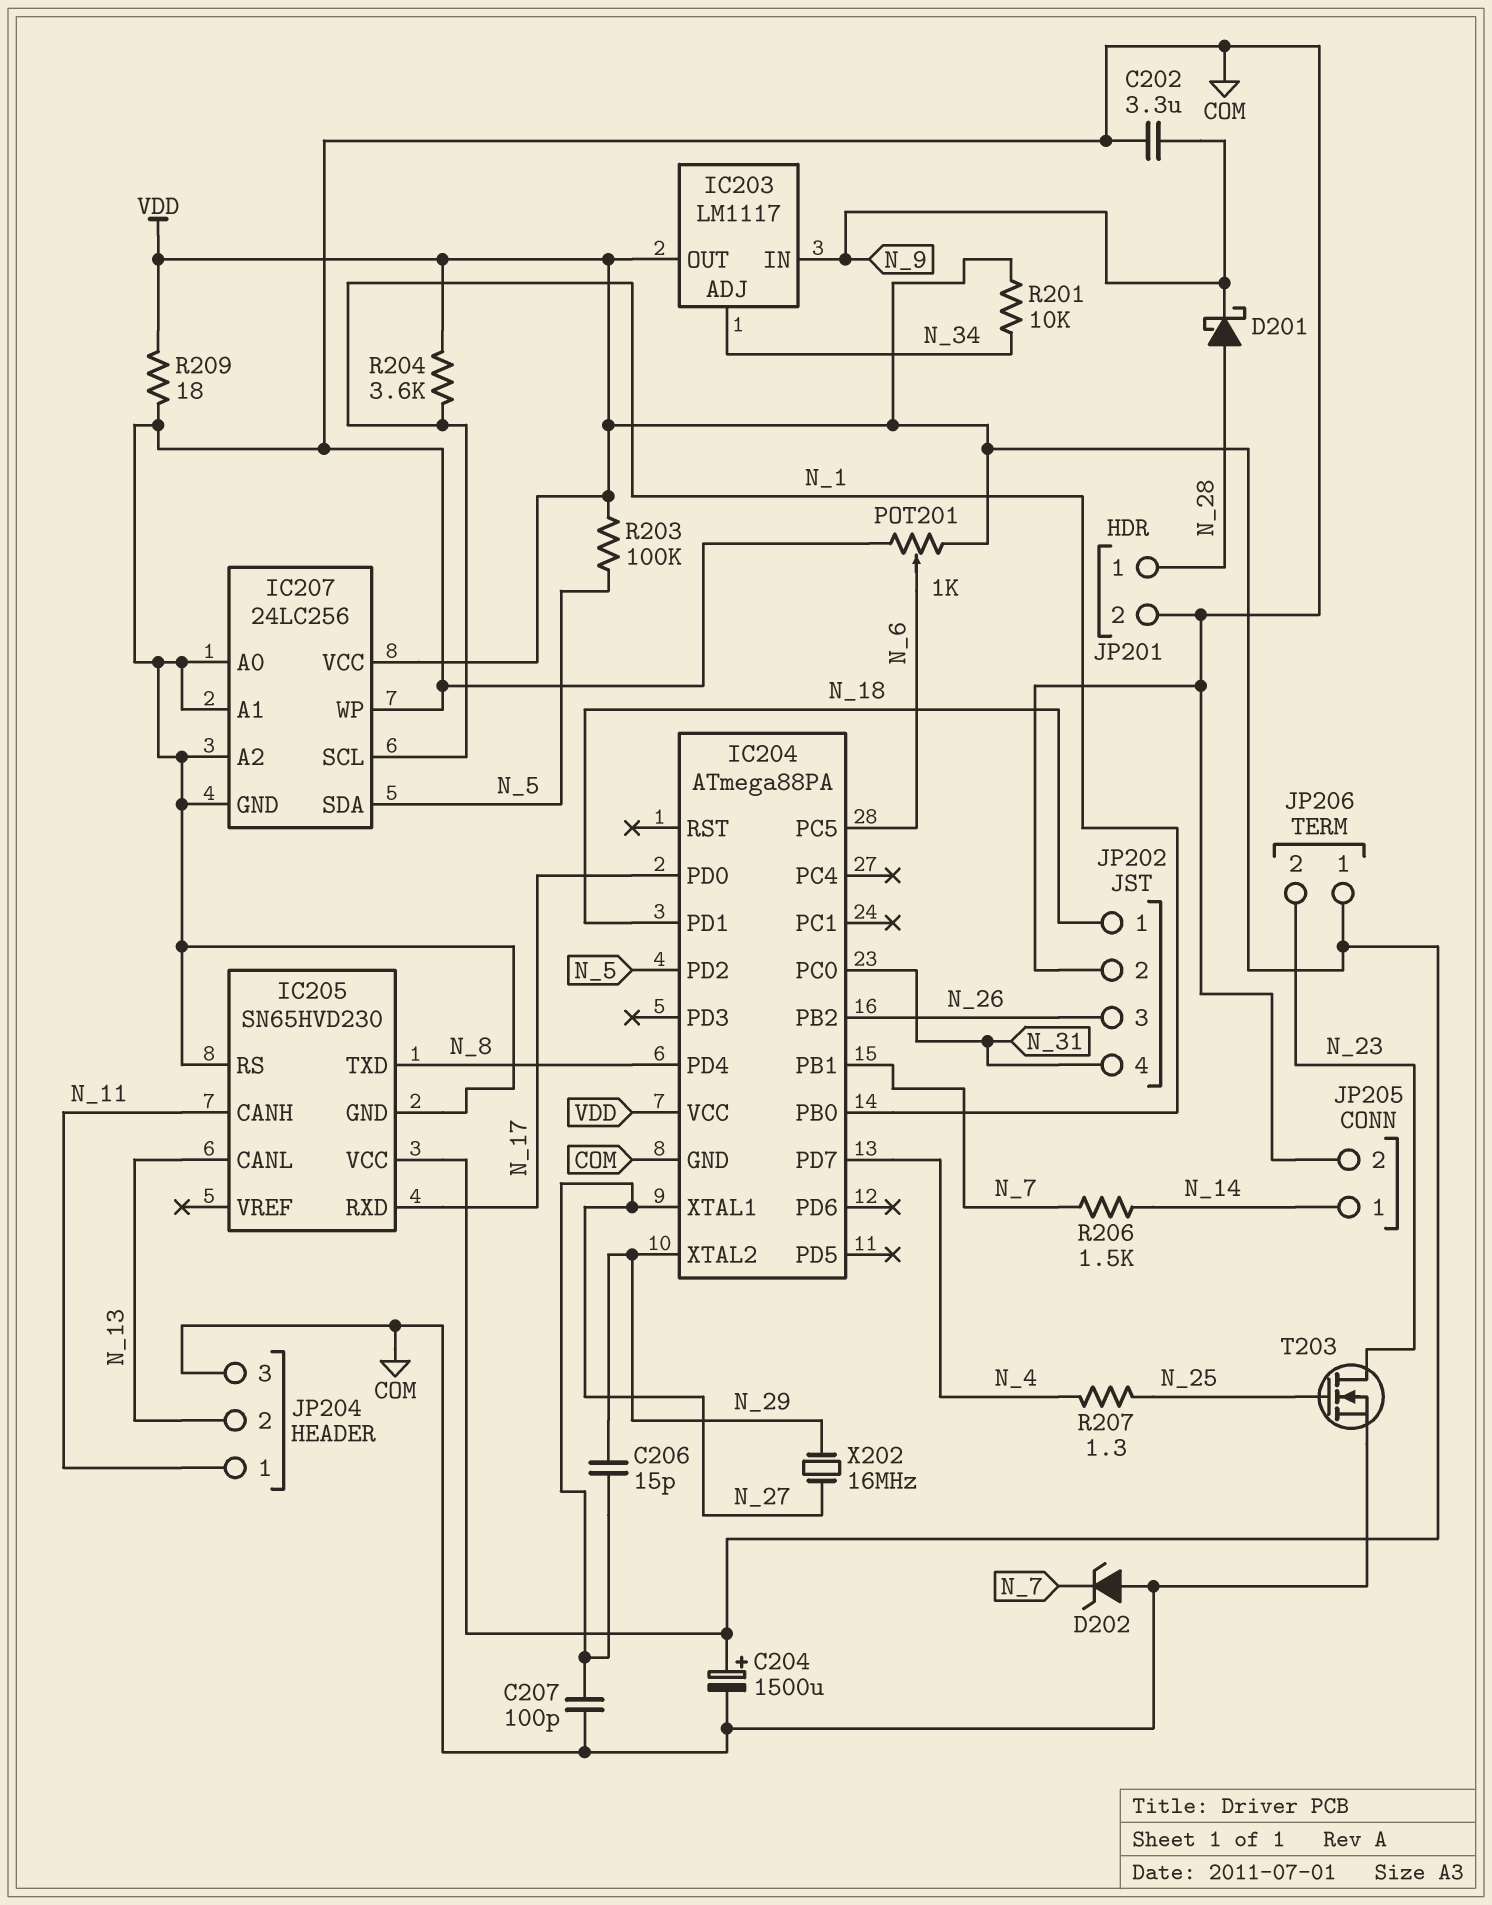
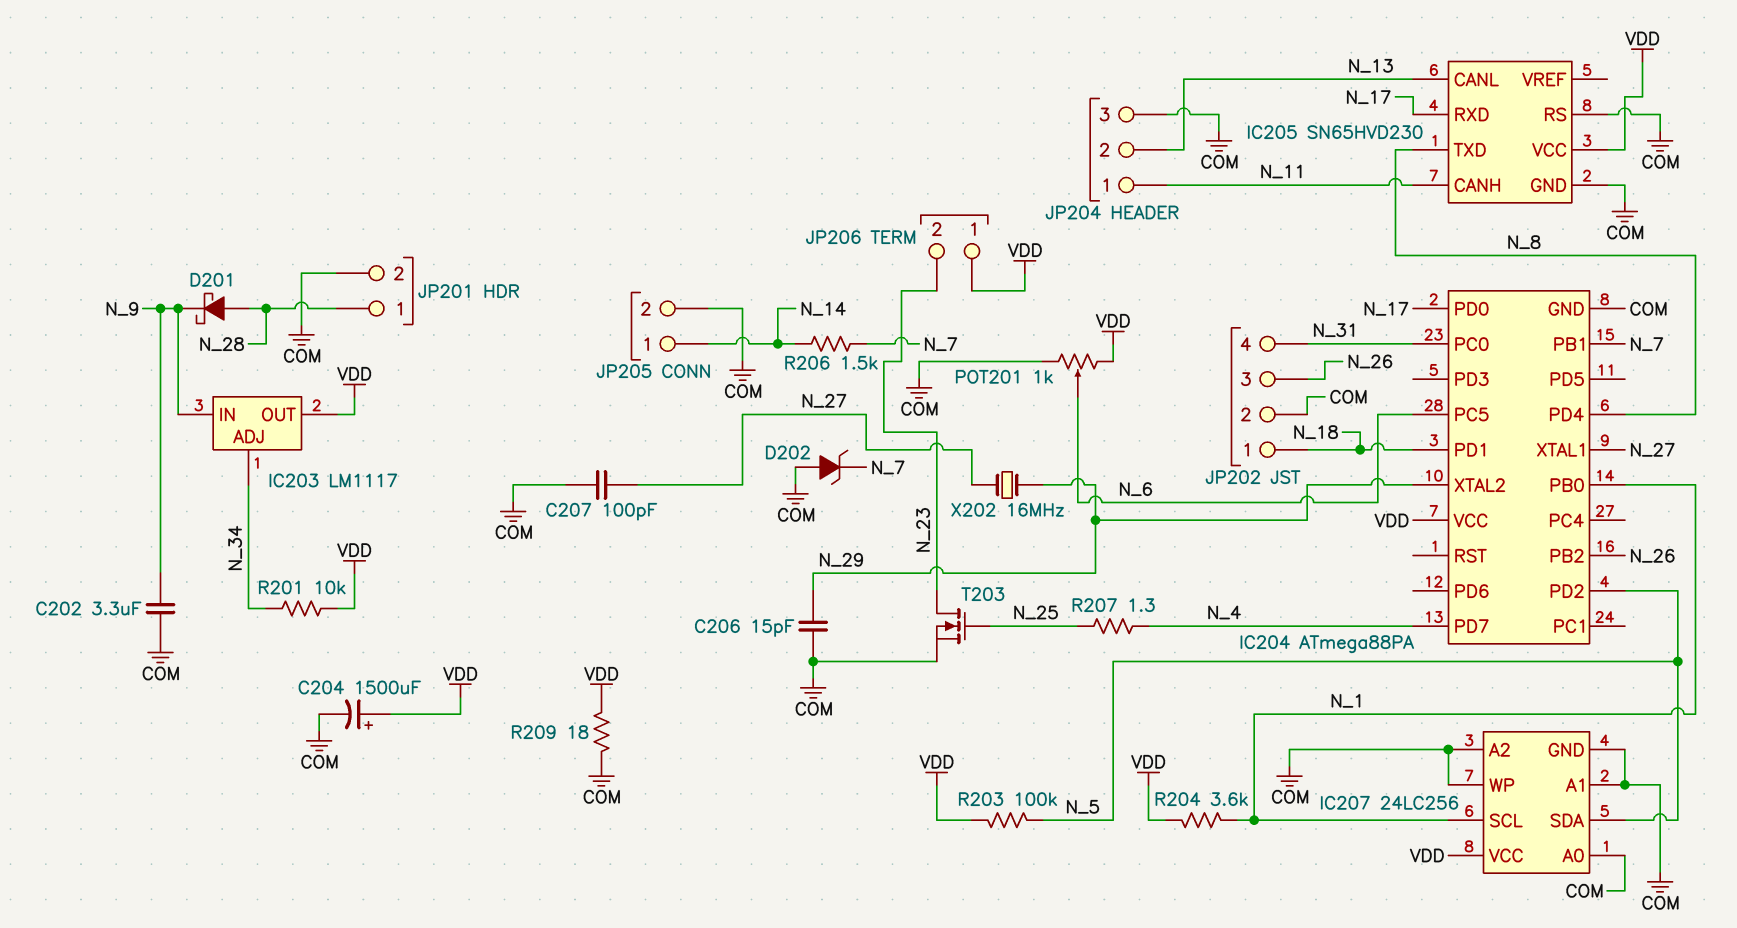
C206: 15pF (N_27, N_29) -> 15pF (COM, N_29)

